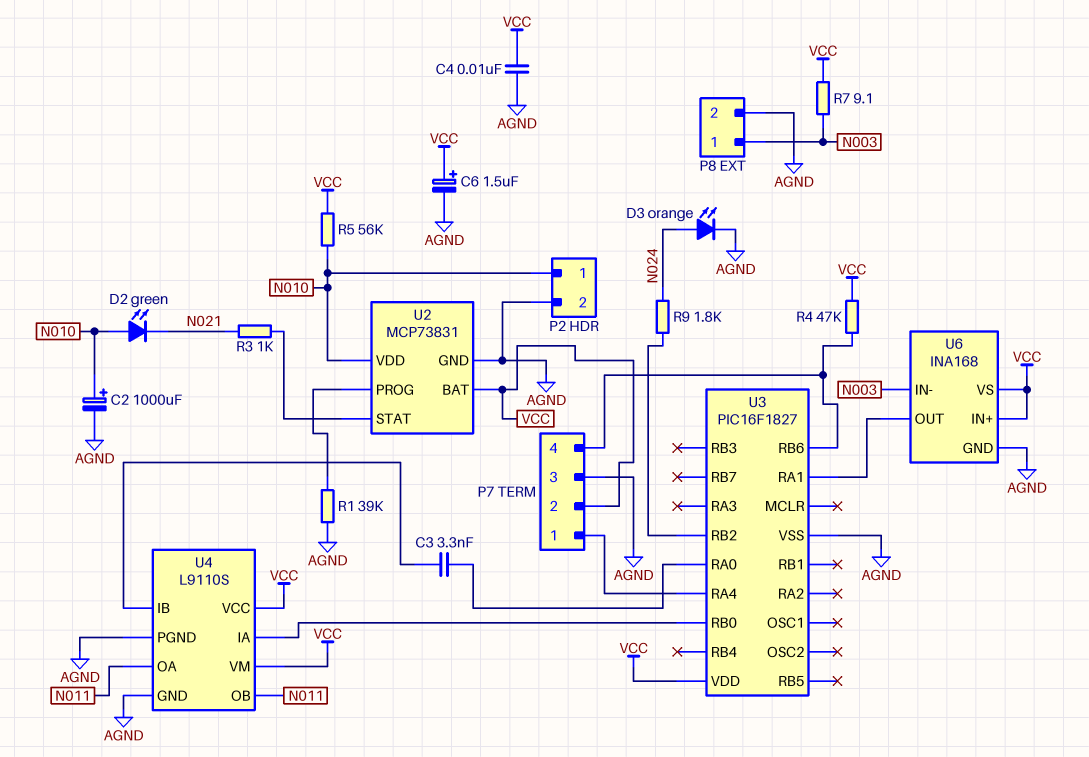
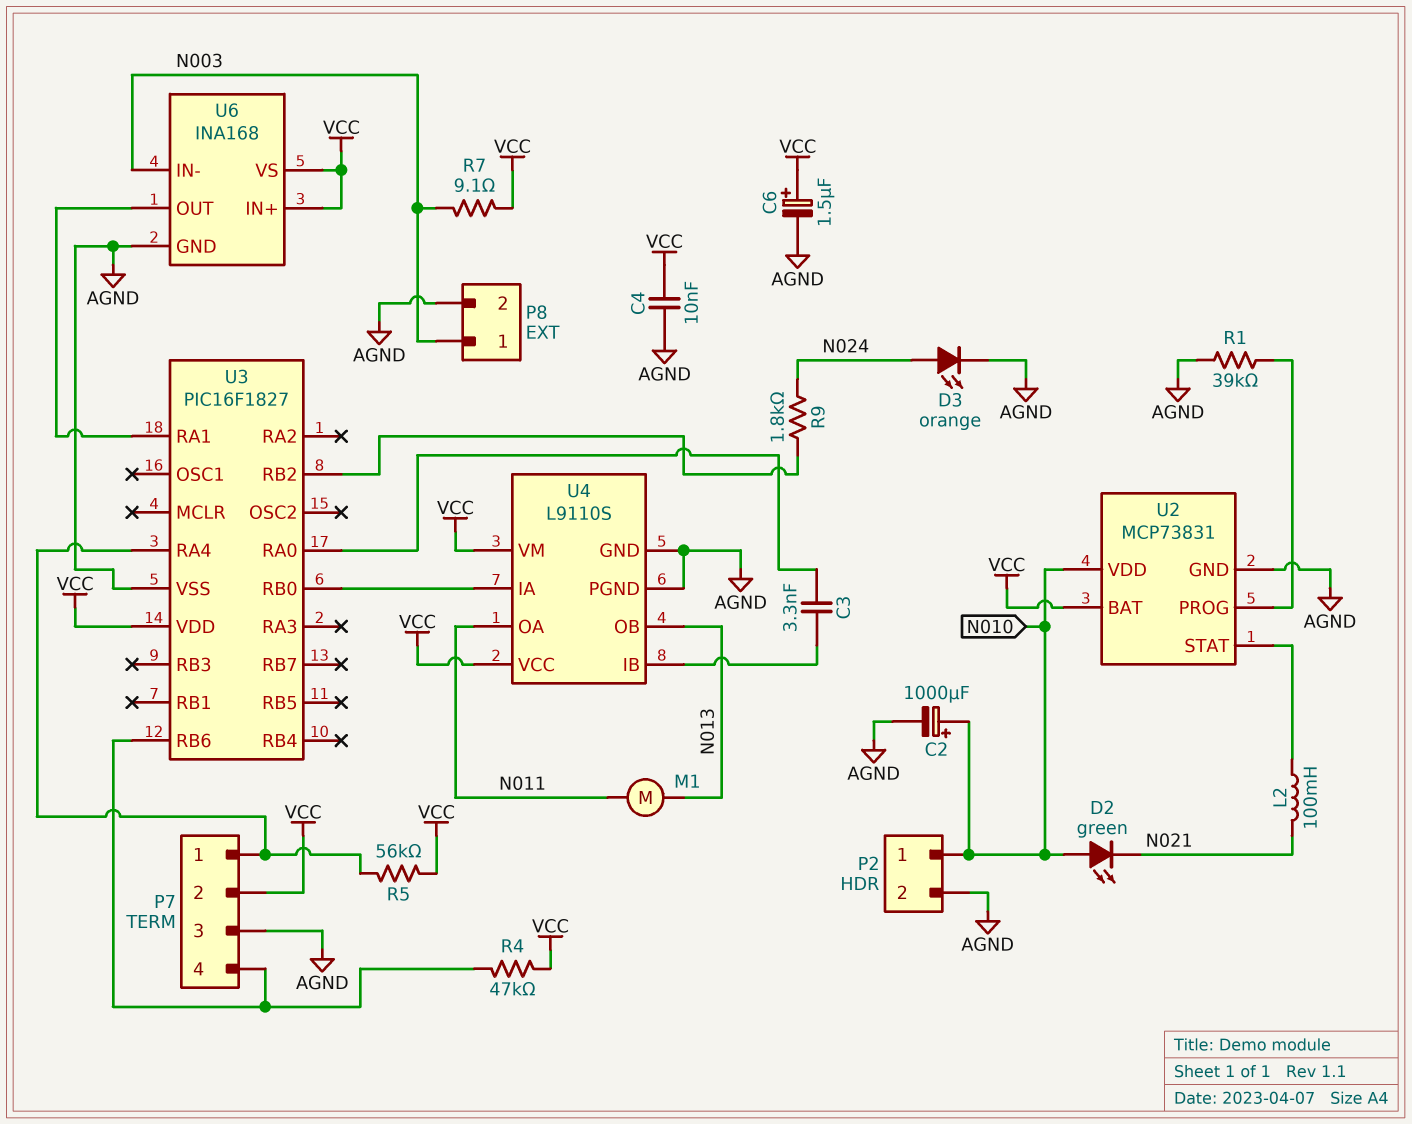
L2: none -> 100mH (N021, U2/STAT)
M1: none -> motor (N011, N013)
R3: 1k (N021, U2/STAT) -> none
R5: 56k (N010, VCC) -> 56k (P7/1, VCC)
U4 pin OB: N011 -> N013

